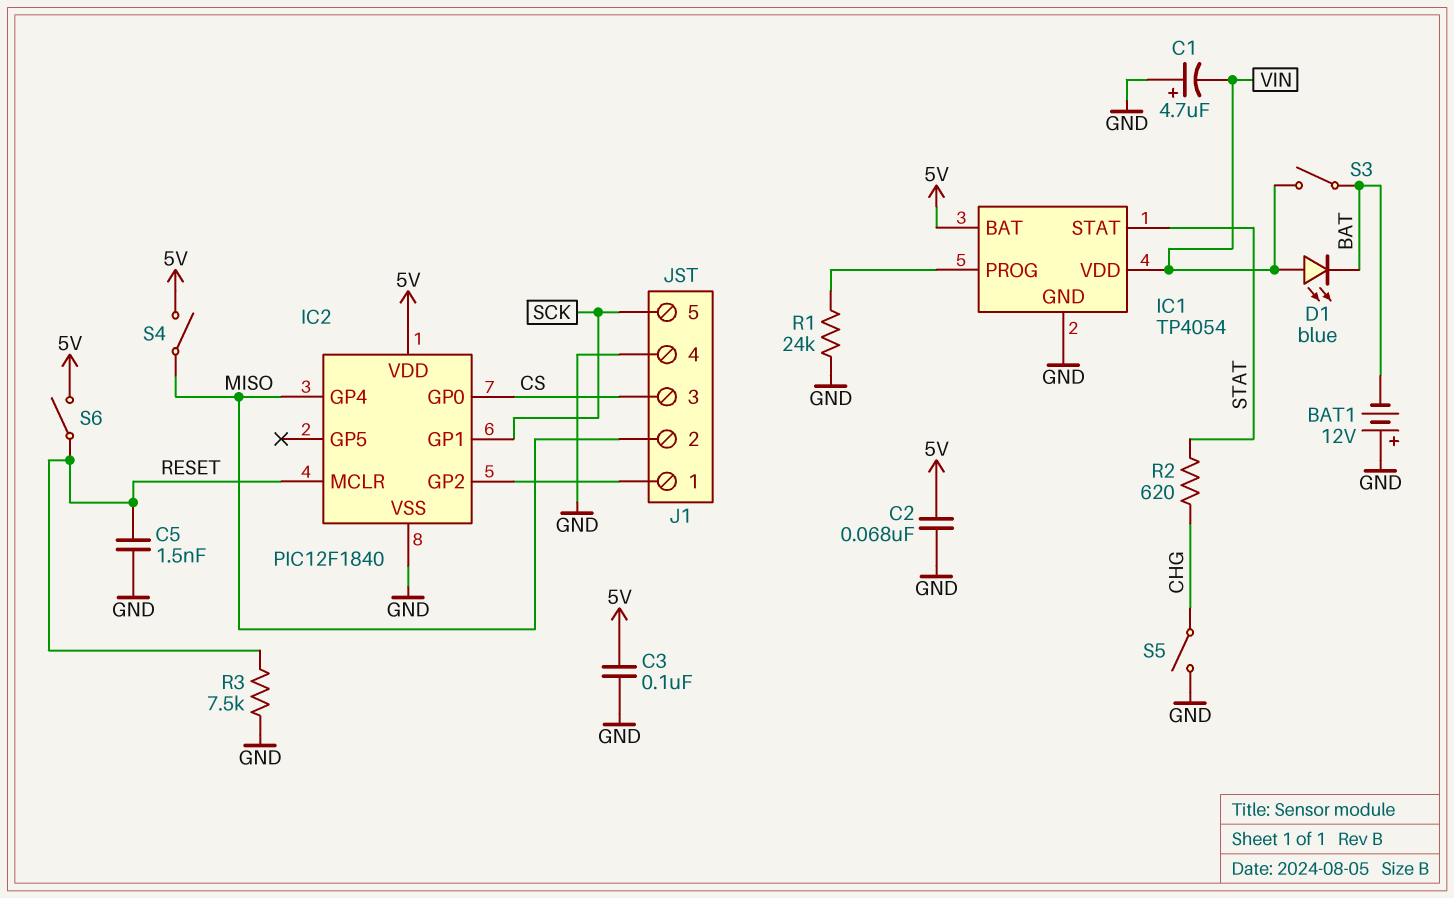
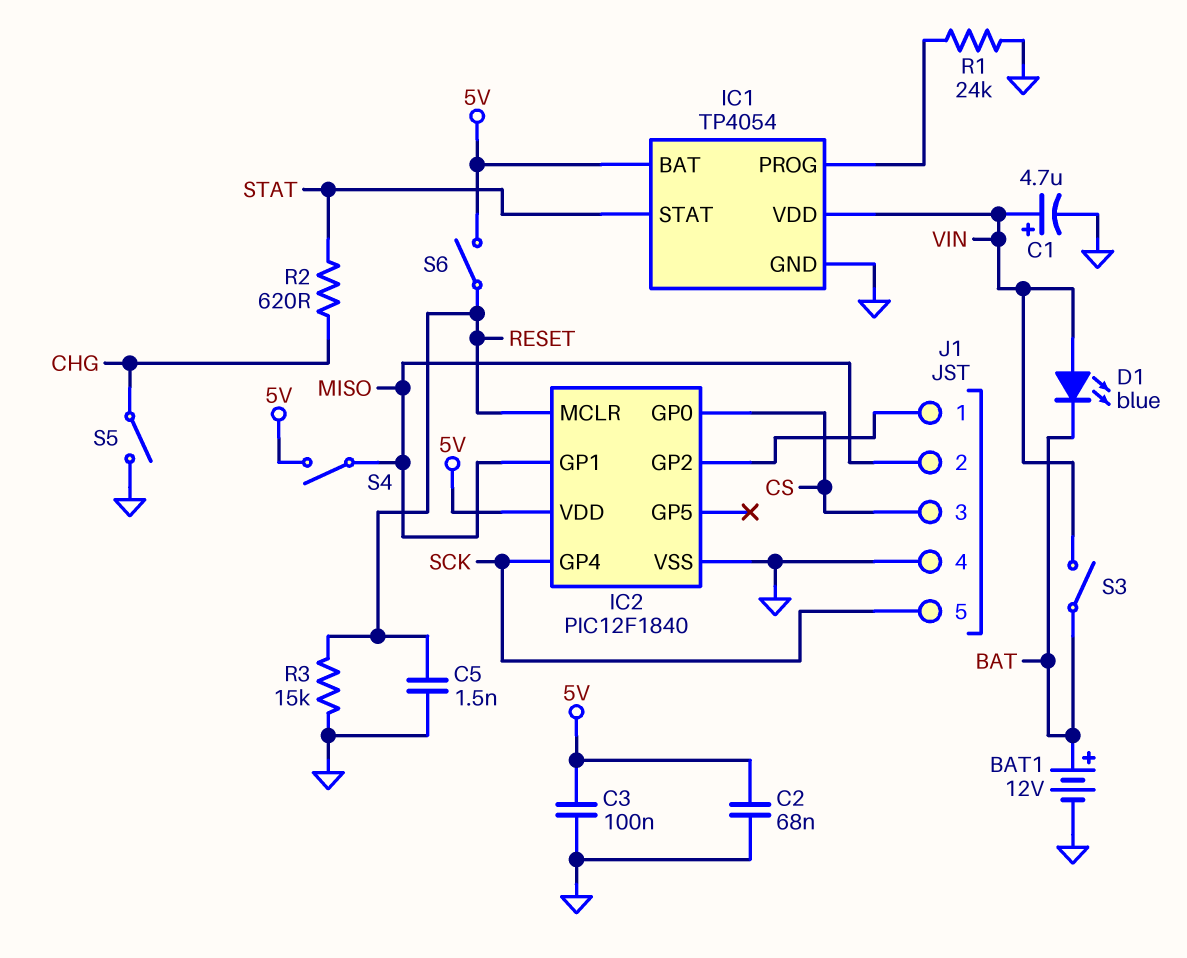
BAT1: 12V (plus GND, minus BAT) -> 12V (plus BAT, minus GND)
C1: 4.7uF (plus GND, minus VIN) -> 4.7uF (plus VIN, minus GND)
IC2 pin GP1: SCK -> MISO
IC2 pin GP4: MISO -> SCK
R3: 7.5k (GND, RESET) -> 15k (GND, RESET)

